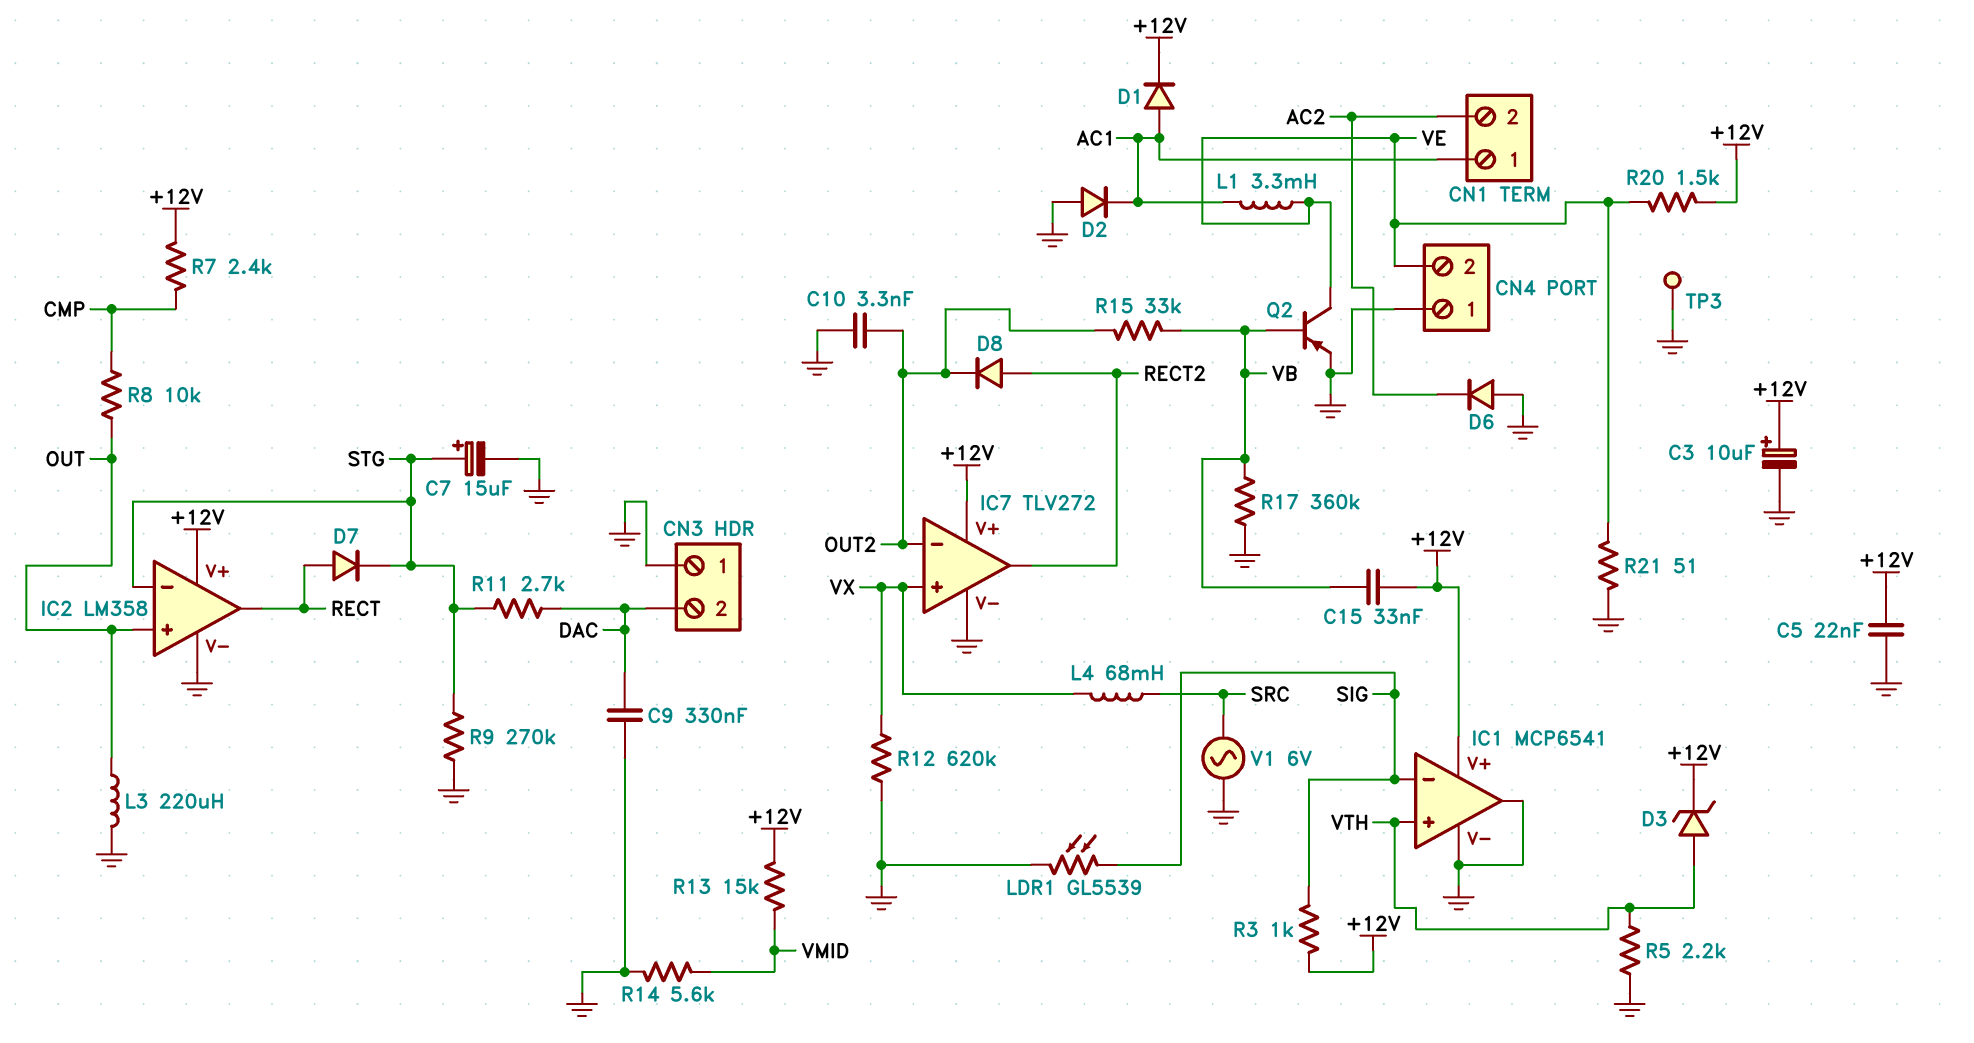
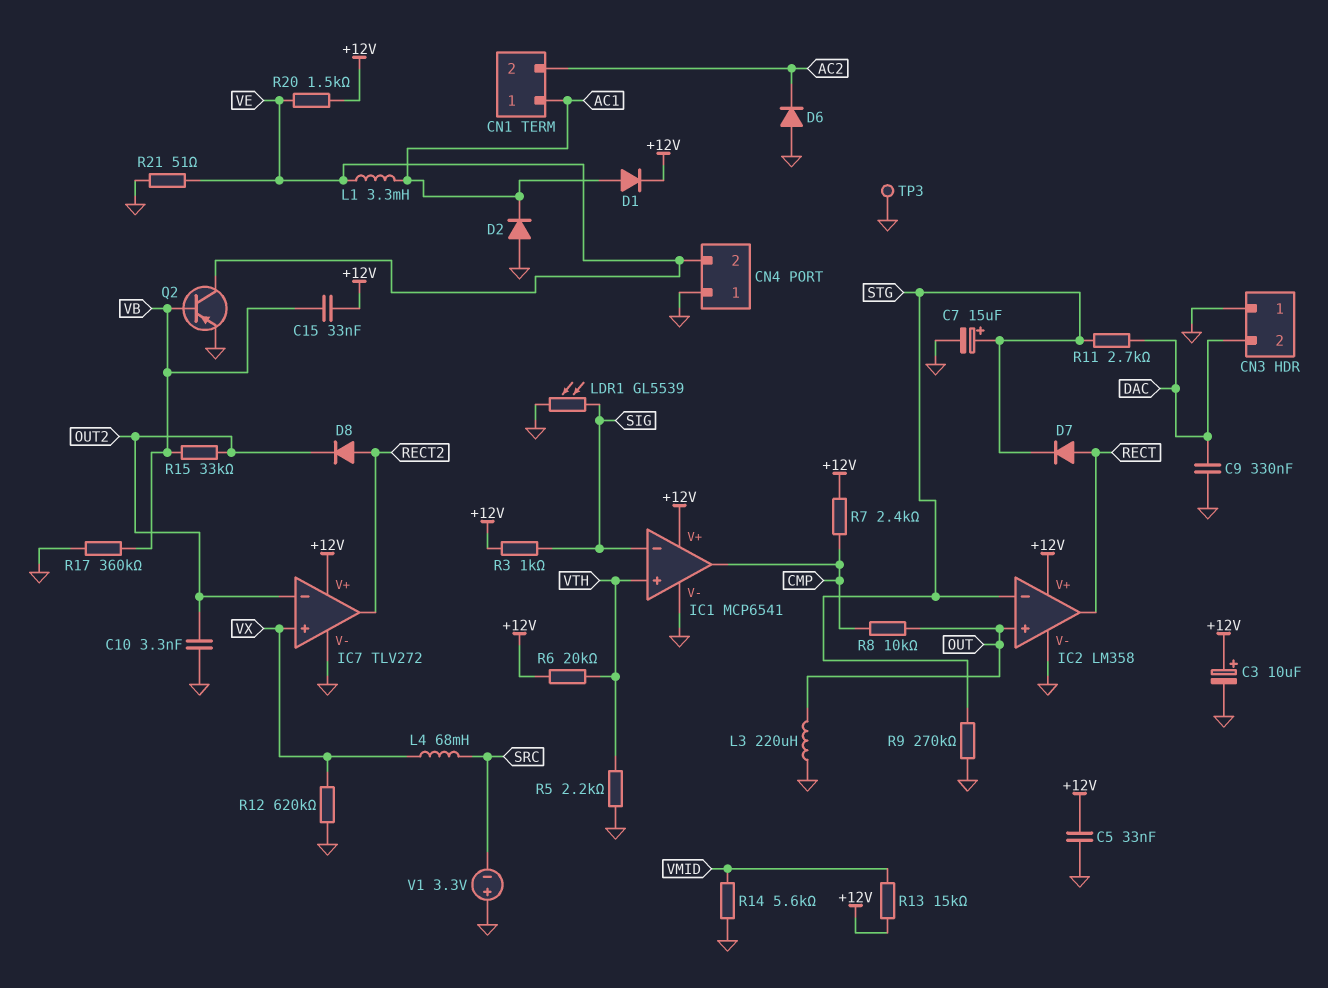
C5: 22nF (+12V, GND) -> 33nF (+12V, GND)
D3: zener (A VTH, K +12V) -> none
IC1 pin out: GND -> CMP
R6: none -> 20k (+12V, VTH)
V1: AC 6V (GND, SRC) -> 3.3V (plus GND, minus SRC)

